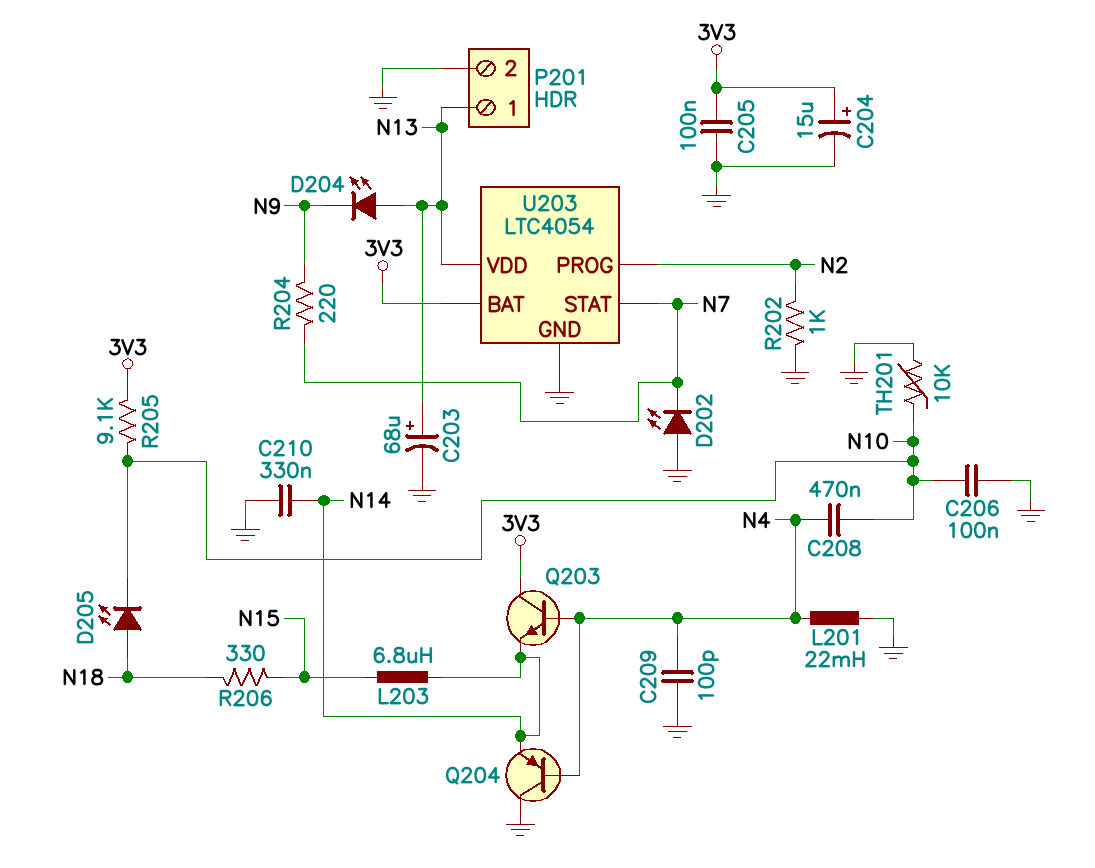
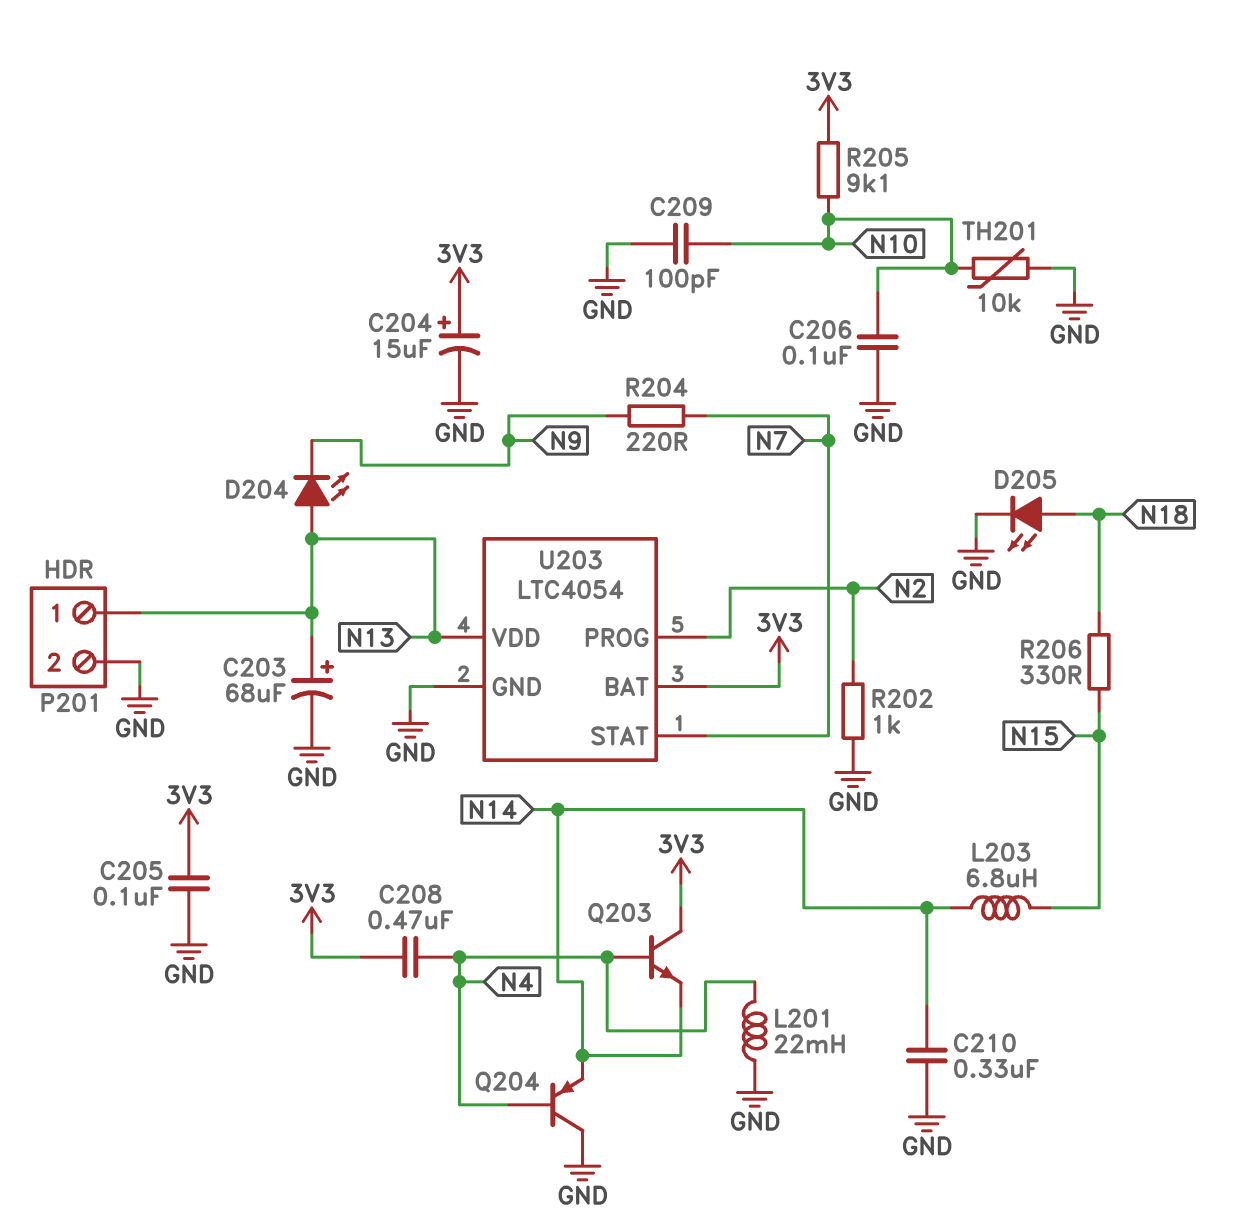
C208: 470nF (N4, N10) -> 470nF (3V3, N4)
C209: 100pF (GND, N4) -> 100pF (GND, N10)
D202: LED (A GND, K N7) -> none
D205: LED (A N18, K N10) -> LED (A N18, K GND)

